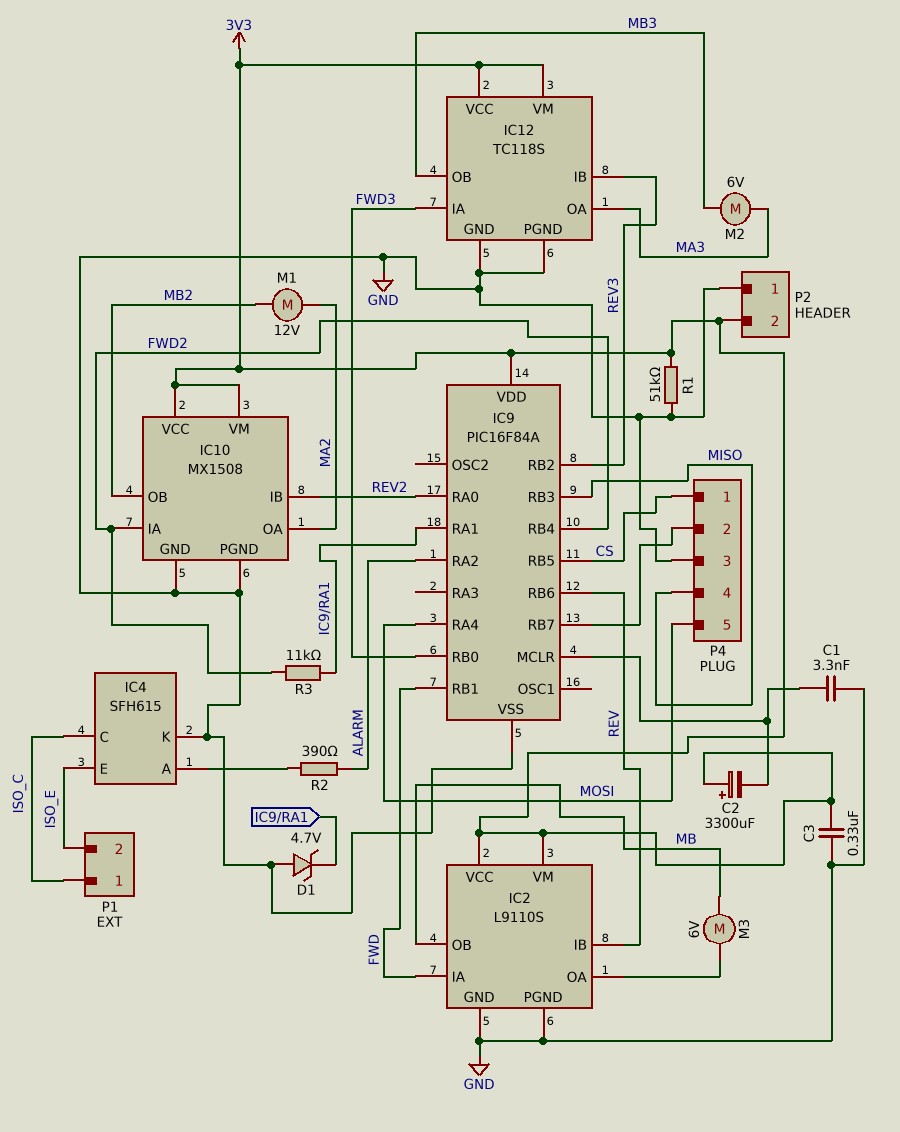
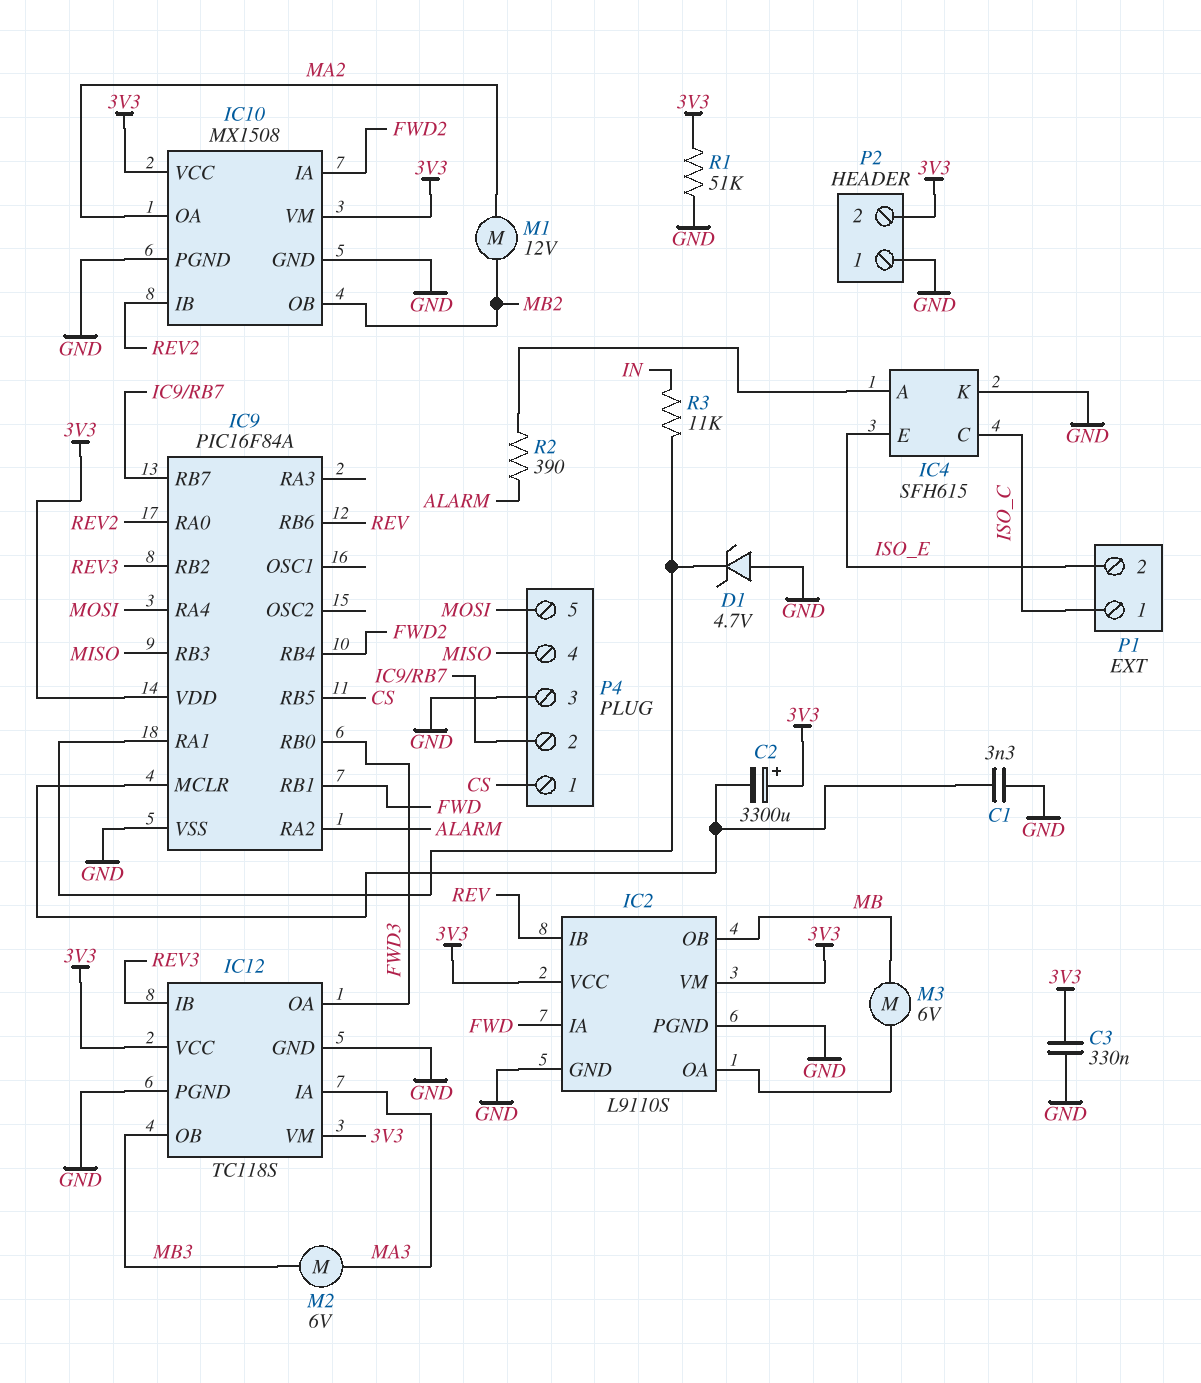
IC12 pin IA: FWD3 -> MA3
IC12 pin OA: MA3 -> FWD3
R3: 11k (FWD2, IC9/RA1) -> 11k (IC9/RA1, IN)

